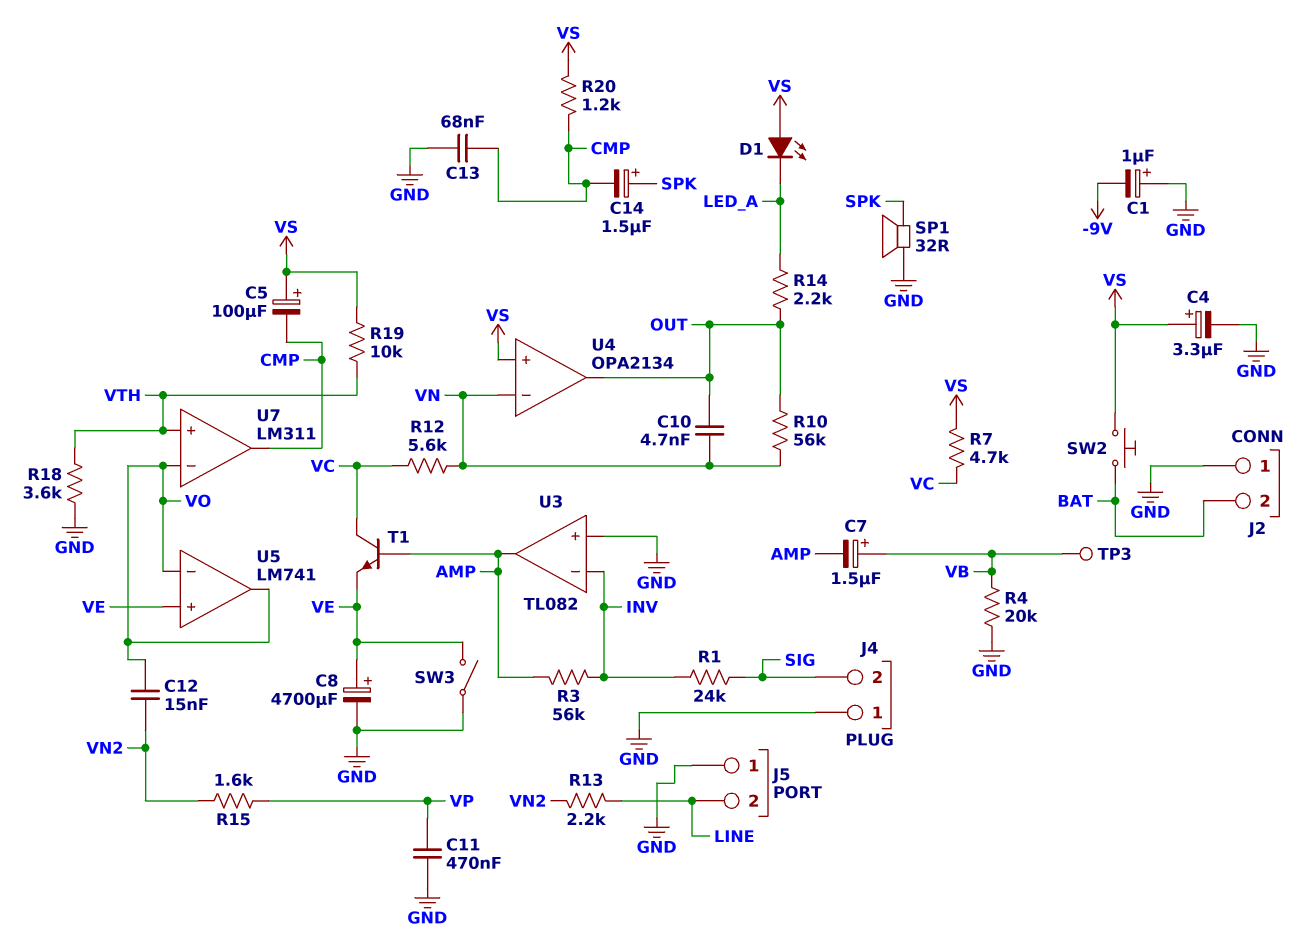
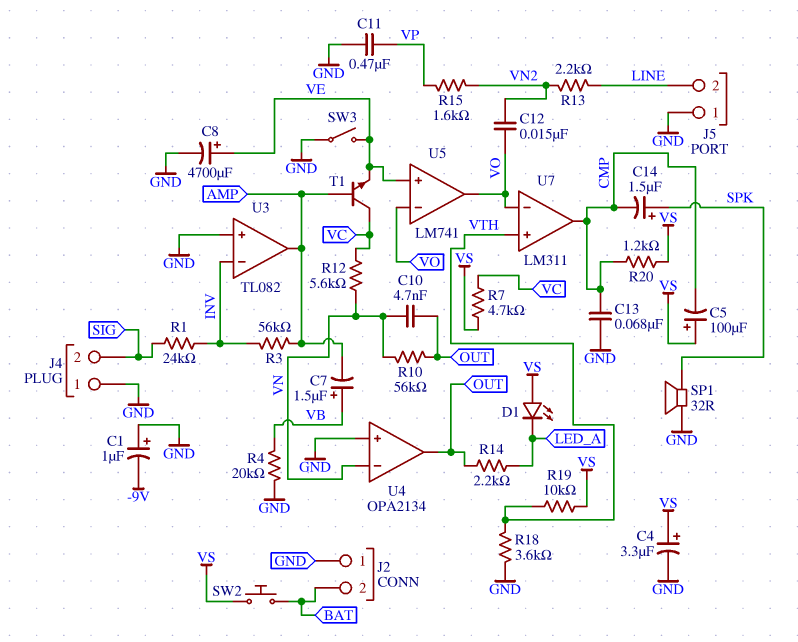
TP3: test point (VB) -> none
U4 pin in+: VS -> GND

